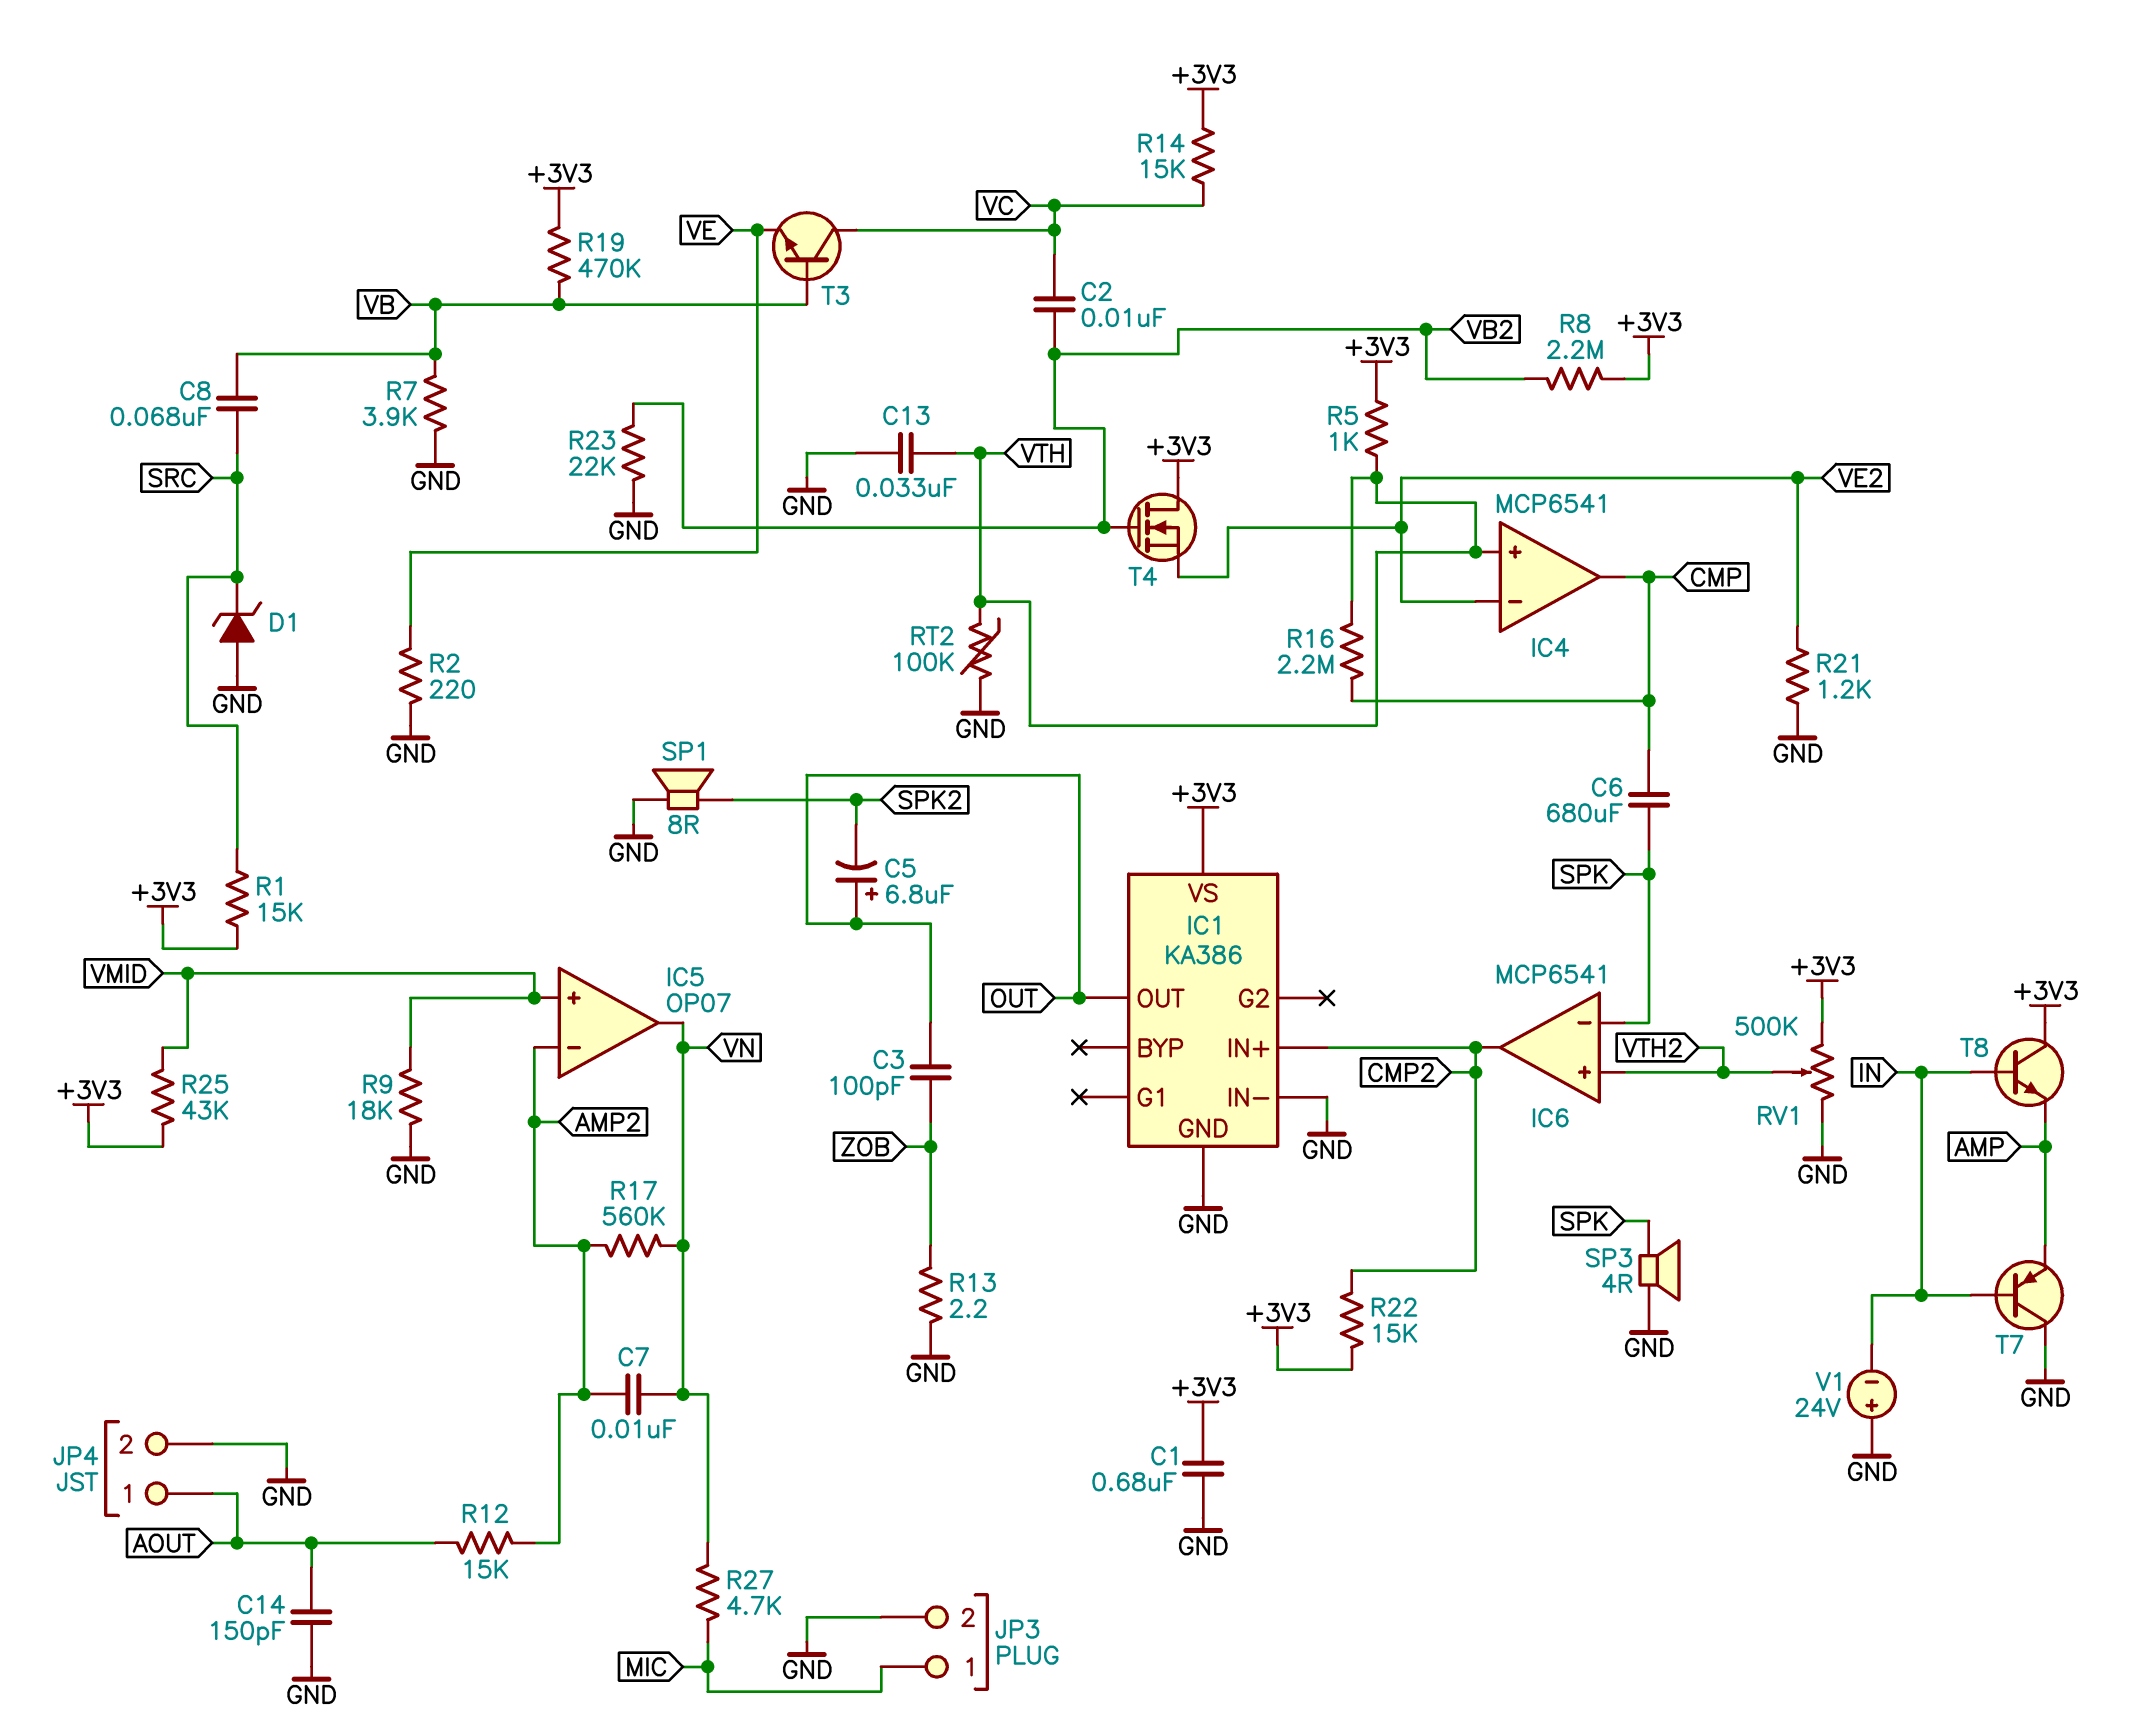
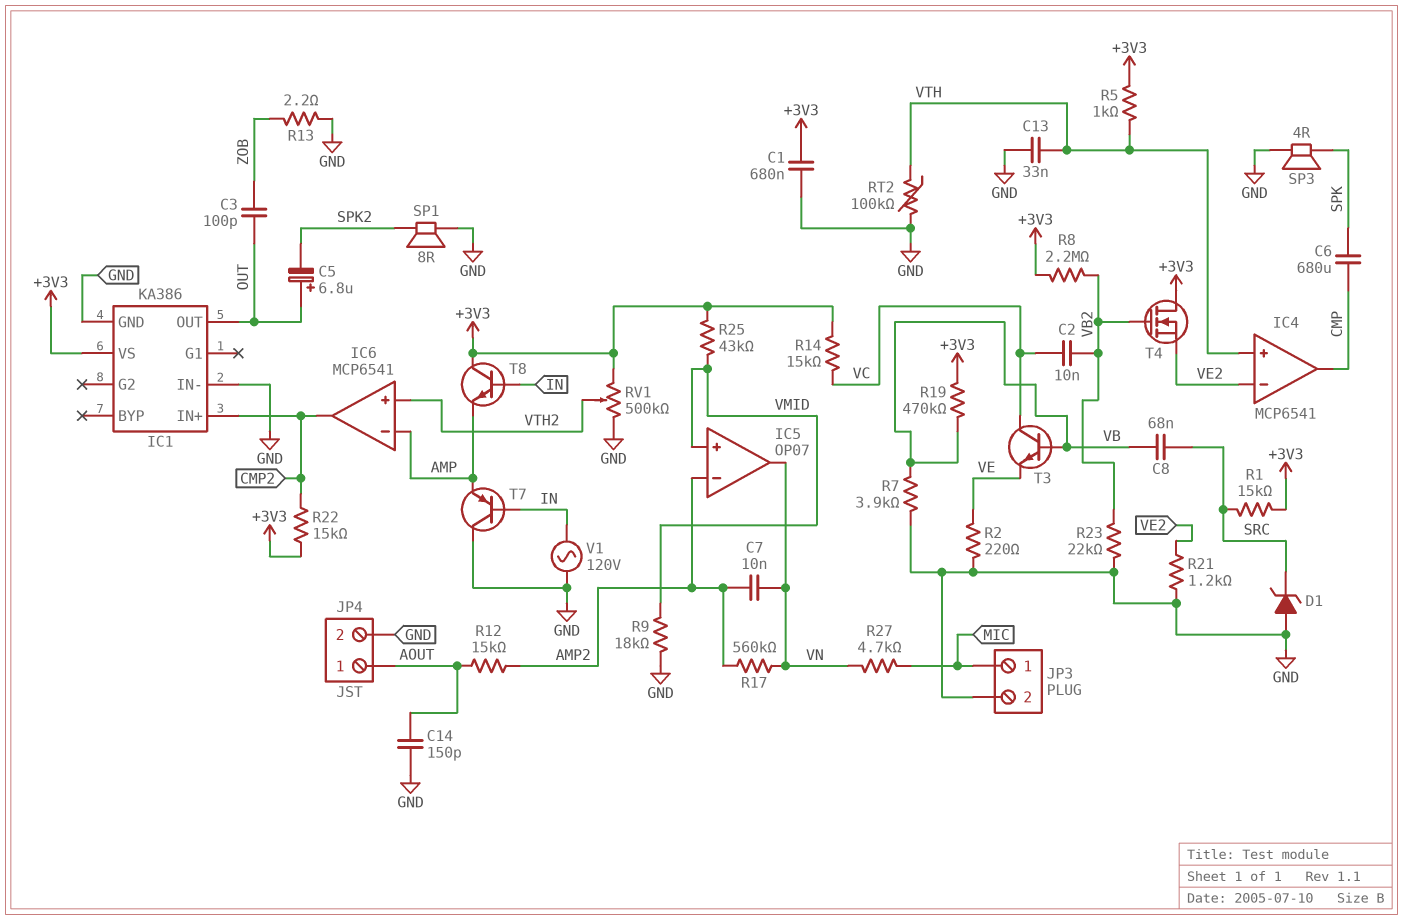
IC6 pin in-: SPK -> AMP
R16: 2.2M (CMP, VTH) -> none
V1: 24V (plus GND, minus IN) -> AC 120V (GND, IN)

